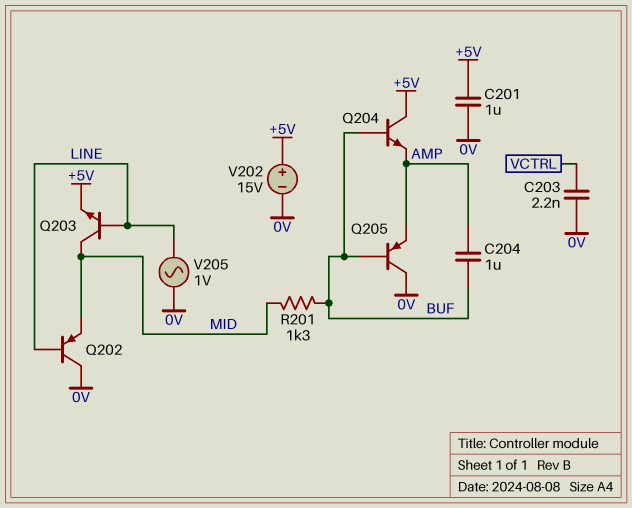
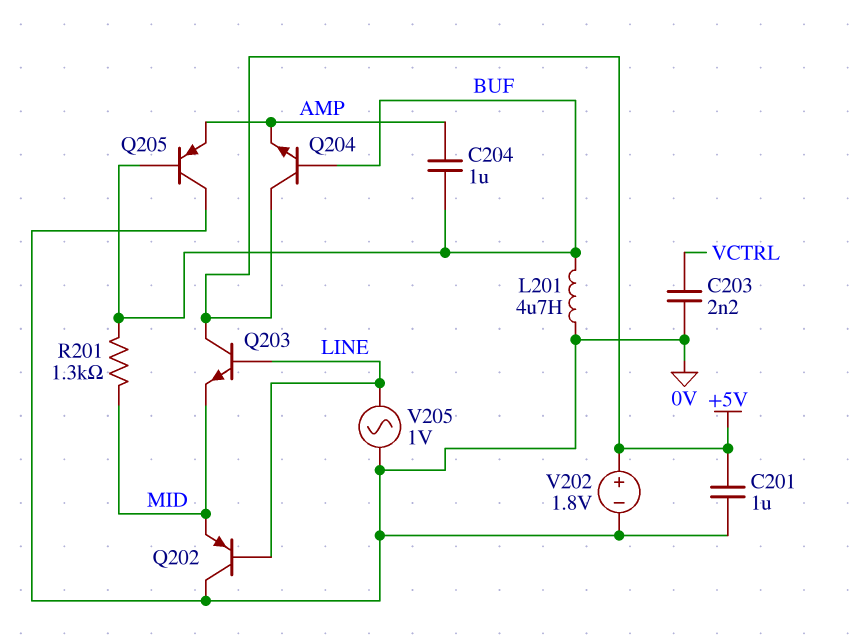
L201: none -> 4.7uH (0V, BUF)
Q203: NPN (B LINE, C MID, E +5V) -> NPN (B LINE, C +5V, E MID)
V202: 15V (plus +5V, minus 0V) -> 1.8V (plus +5V, minus 0V)

